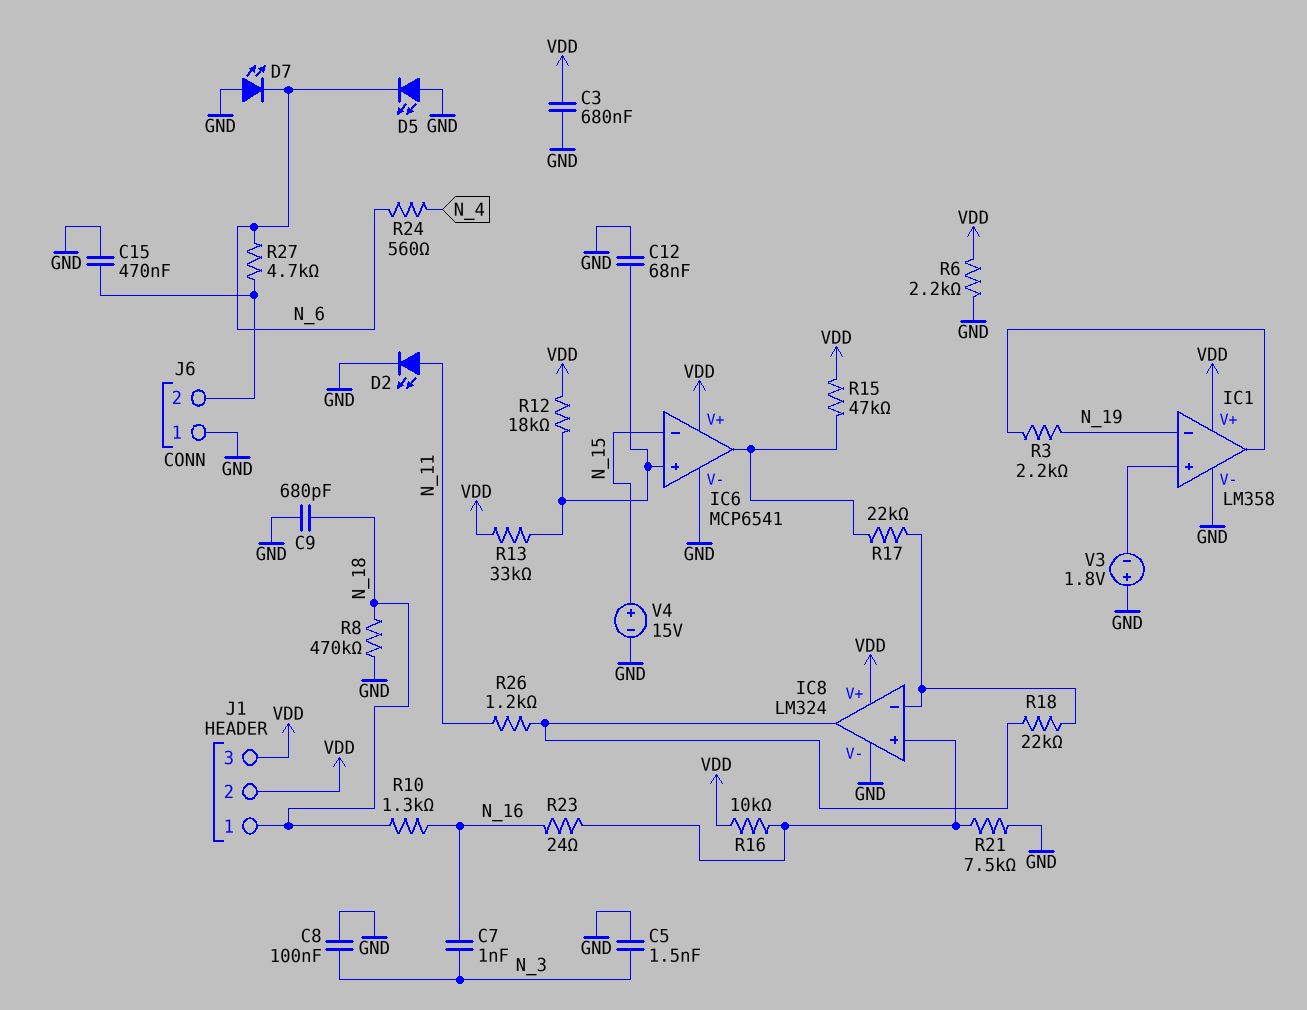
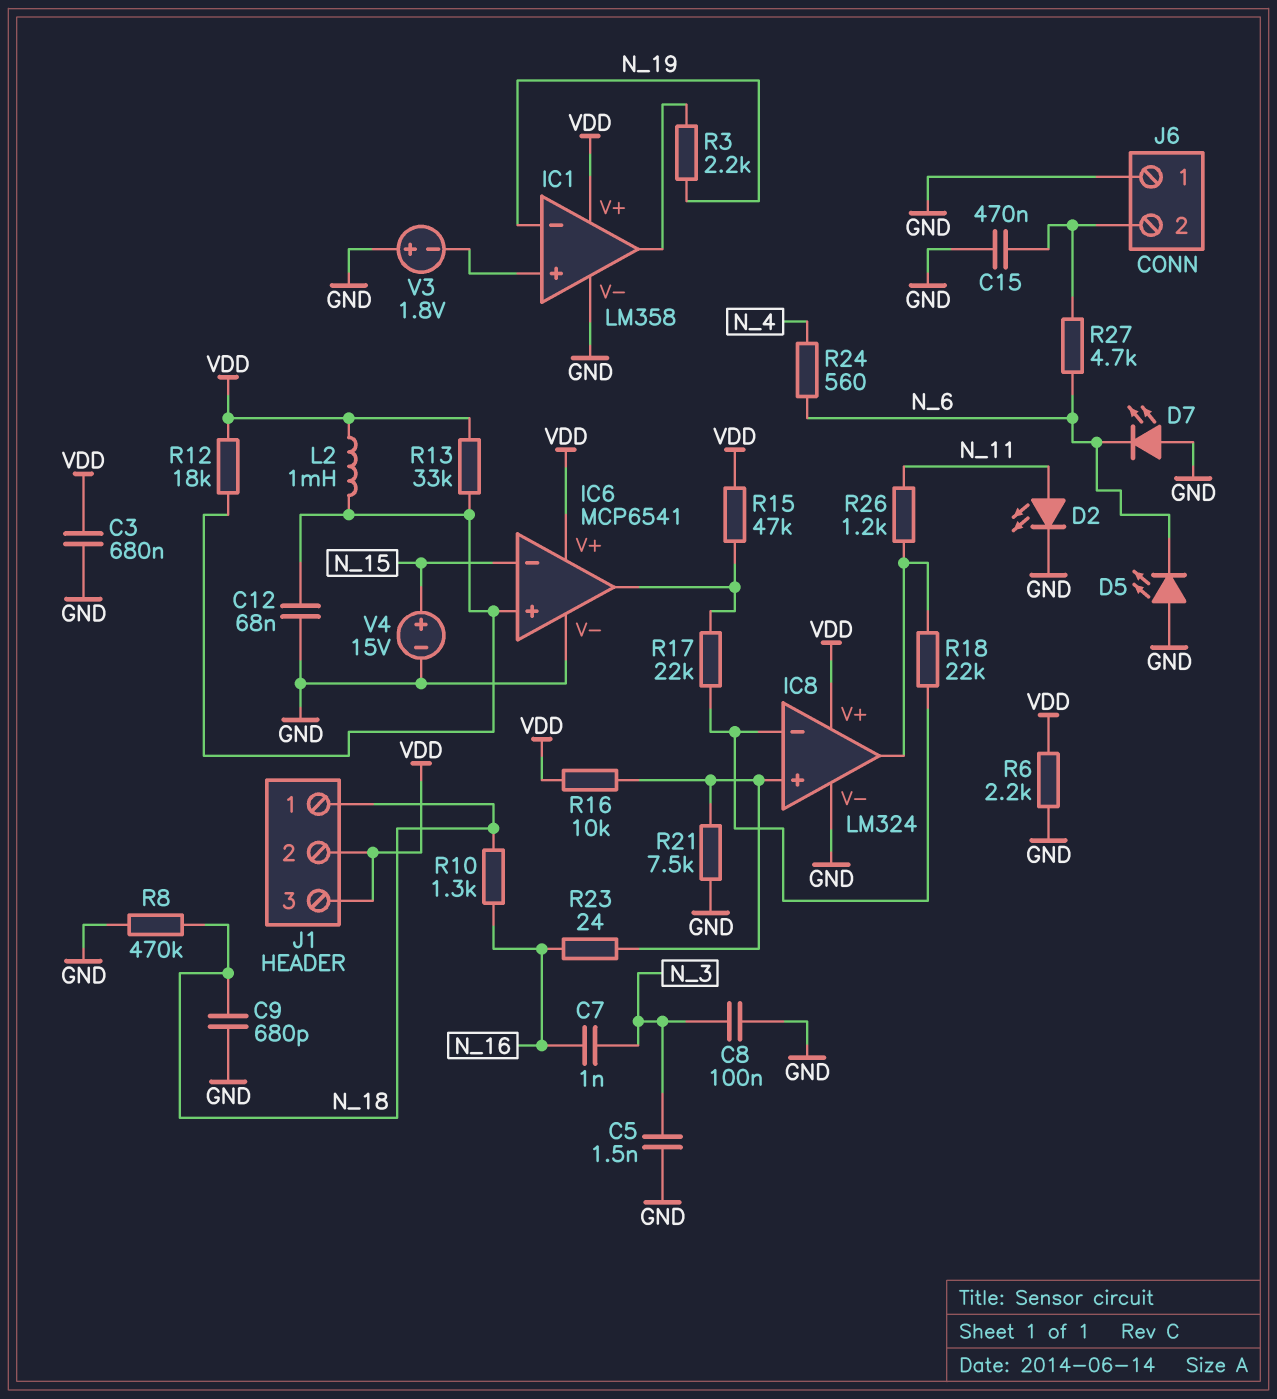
L2: none -> 1mH (IC6/in+, VDD)

